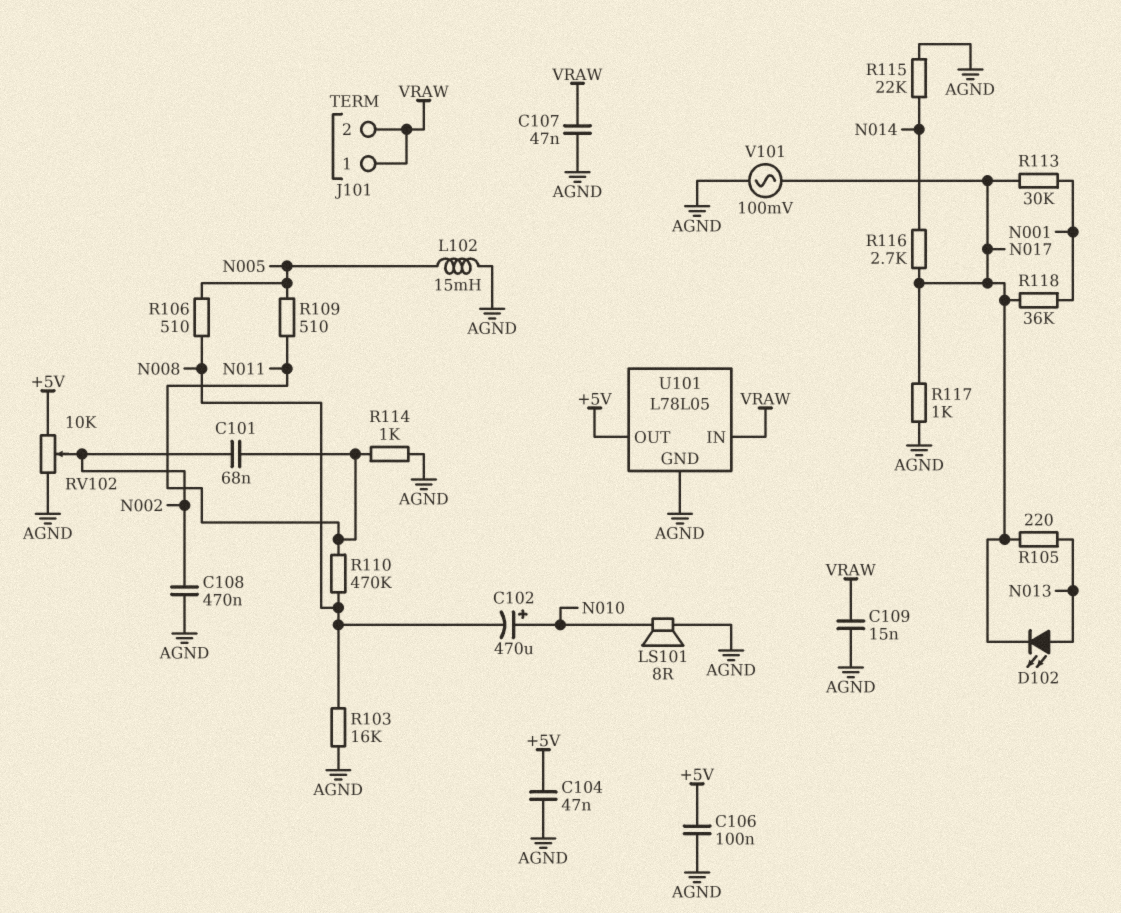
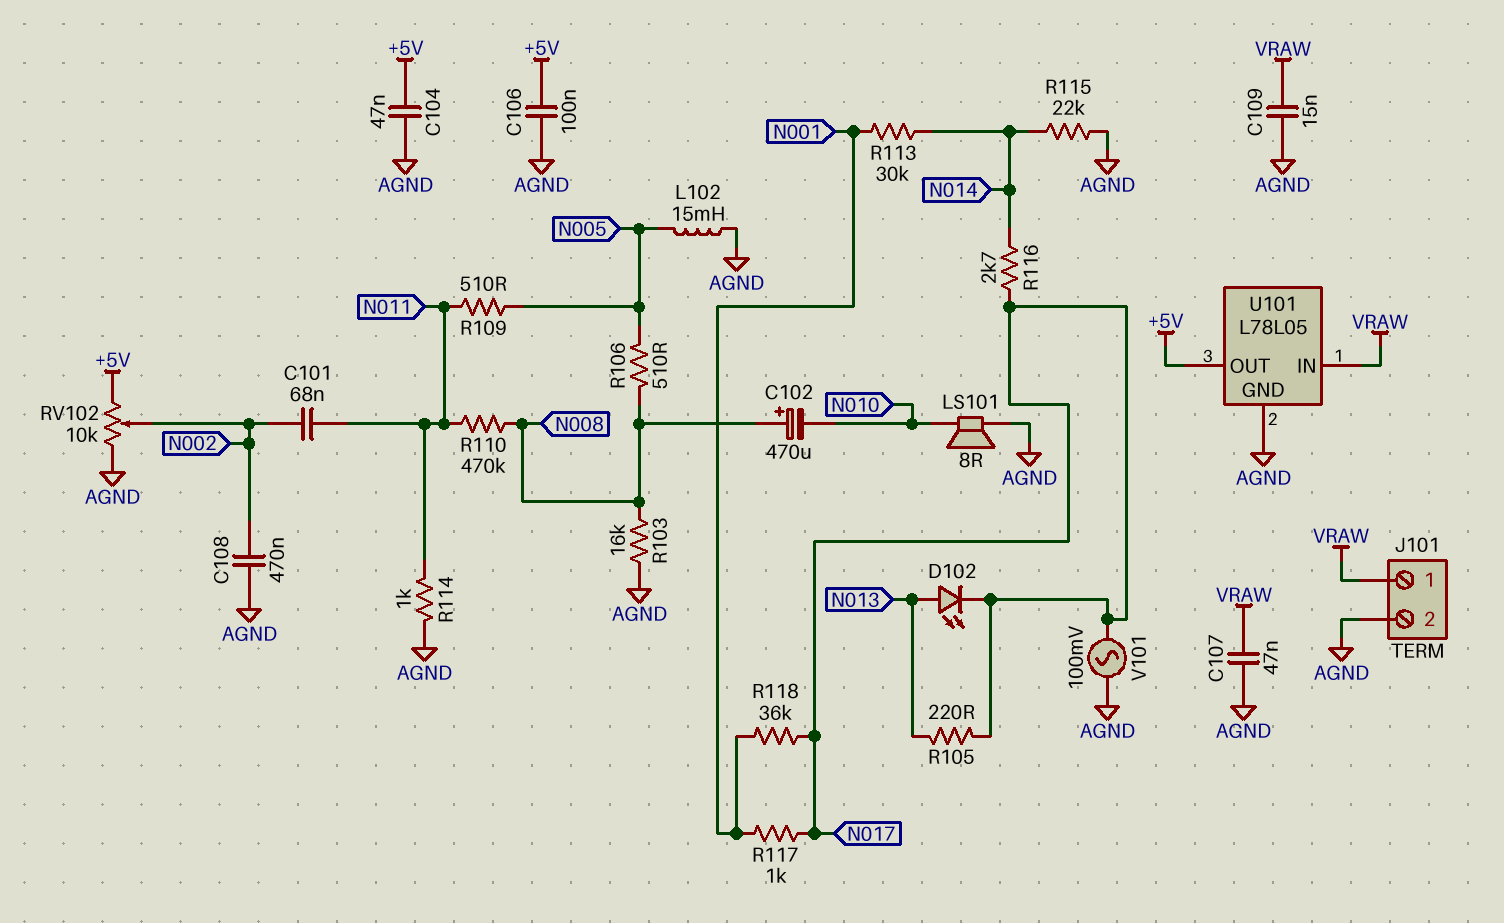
C102: 470uF (plus N010, minus N008) -> 470uF (plus N008, minus N010)
J101 pin 2: VRAW -> AGND
R113: 30k (N001, N017) -> 30k (N001, N014)
R117: 1k (AGND, N017) -> 1k (N001, N017)

